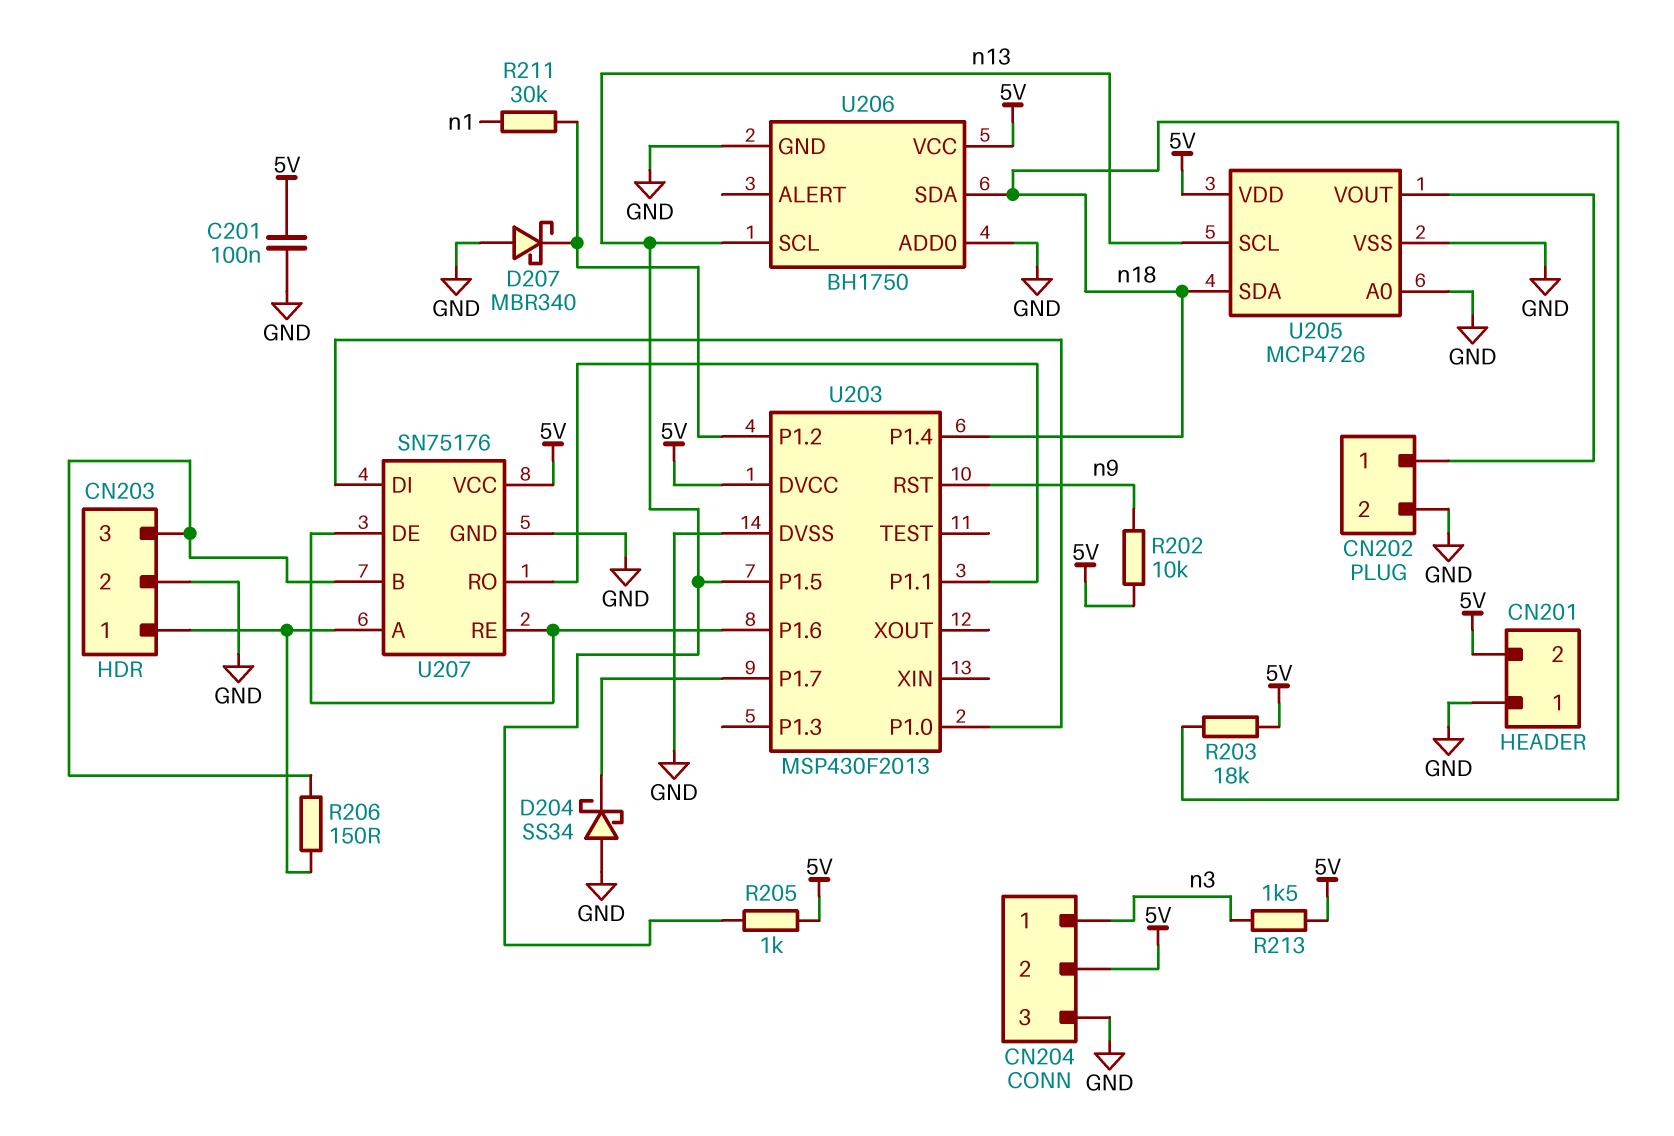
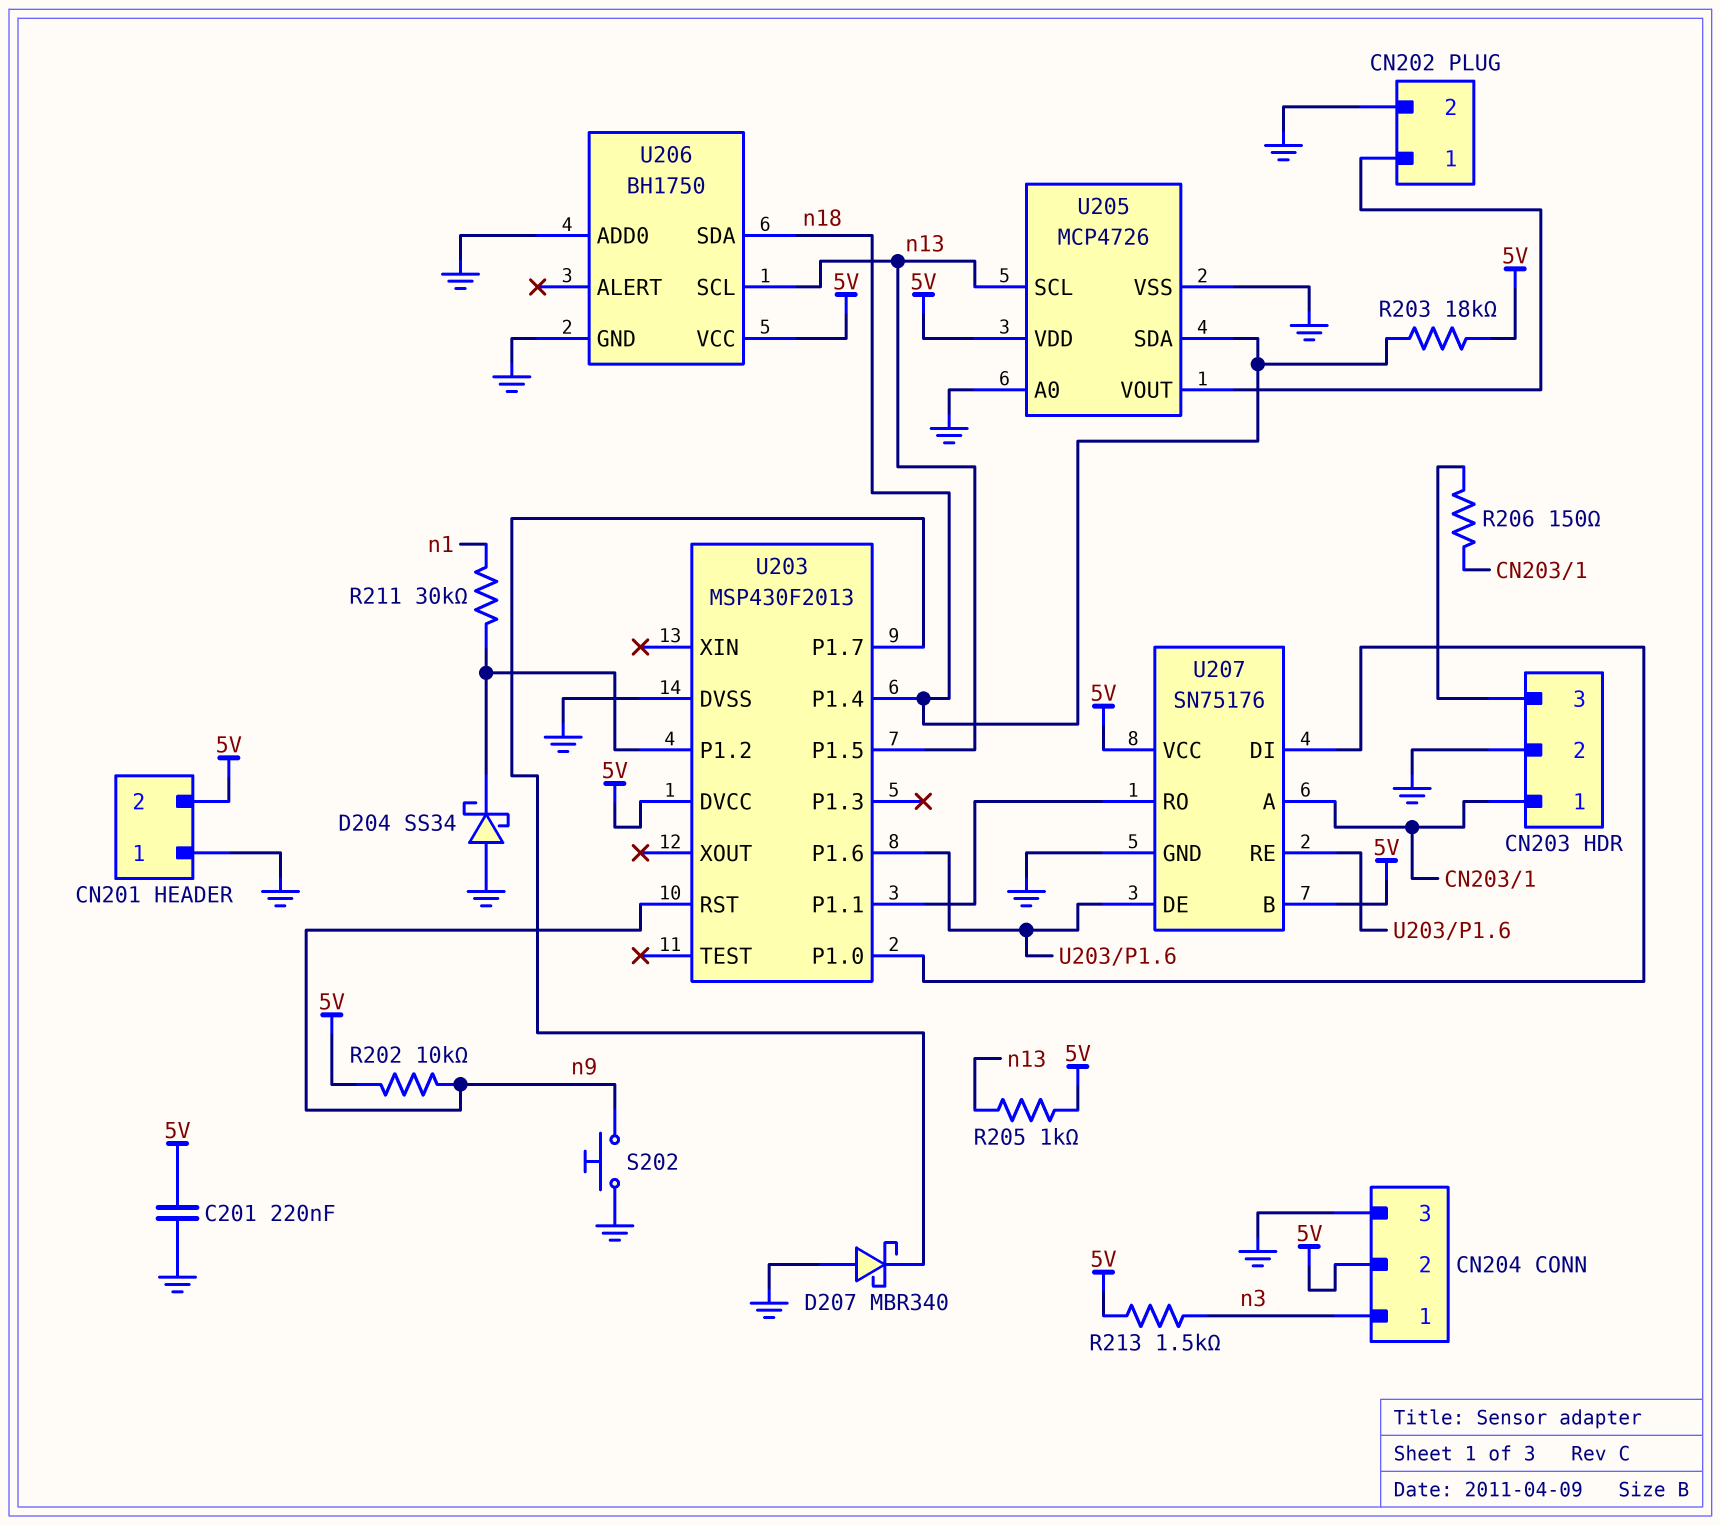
C201: 100nF (5V, GND) -> 220nF (5V, GND)
D204: schottky SS34 (A GND, K U203/P1.7) -> schottky SS34 (A GND, K U203/P1.2)
D207: schottky MBR340 (A GND, K U203/P1.2) -> schottky MBR340 (A GND, K U203/P1.7)
S202: none -> button (GND, n9)
U207 pin B: CN203/3 -> 5V

